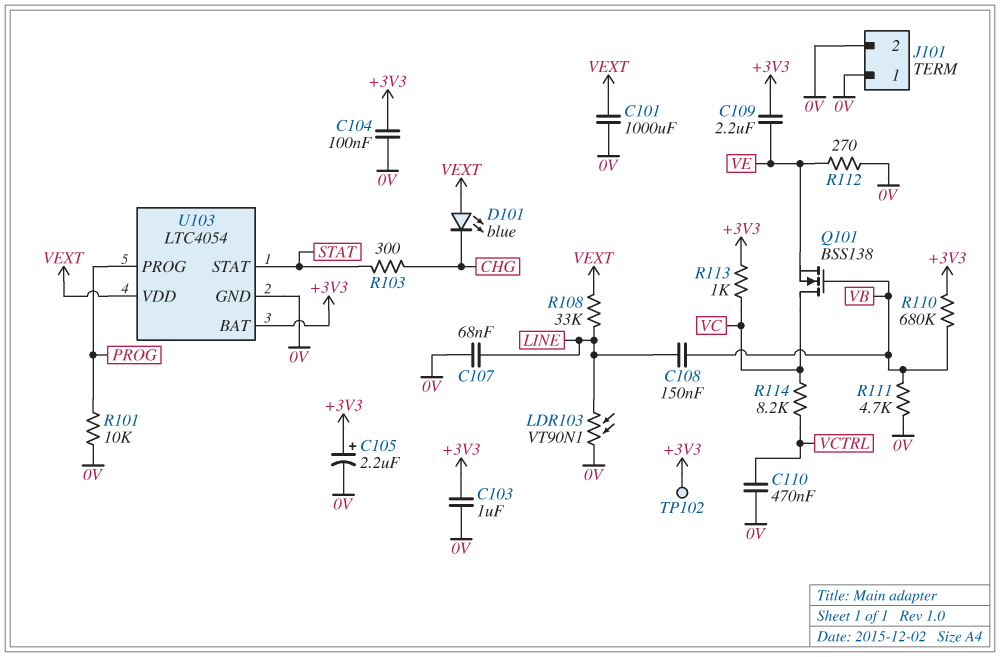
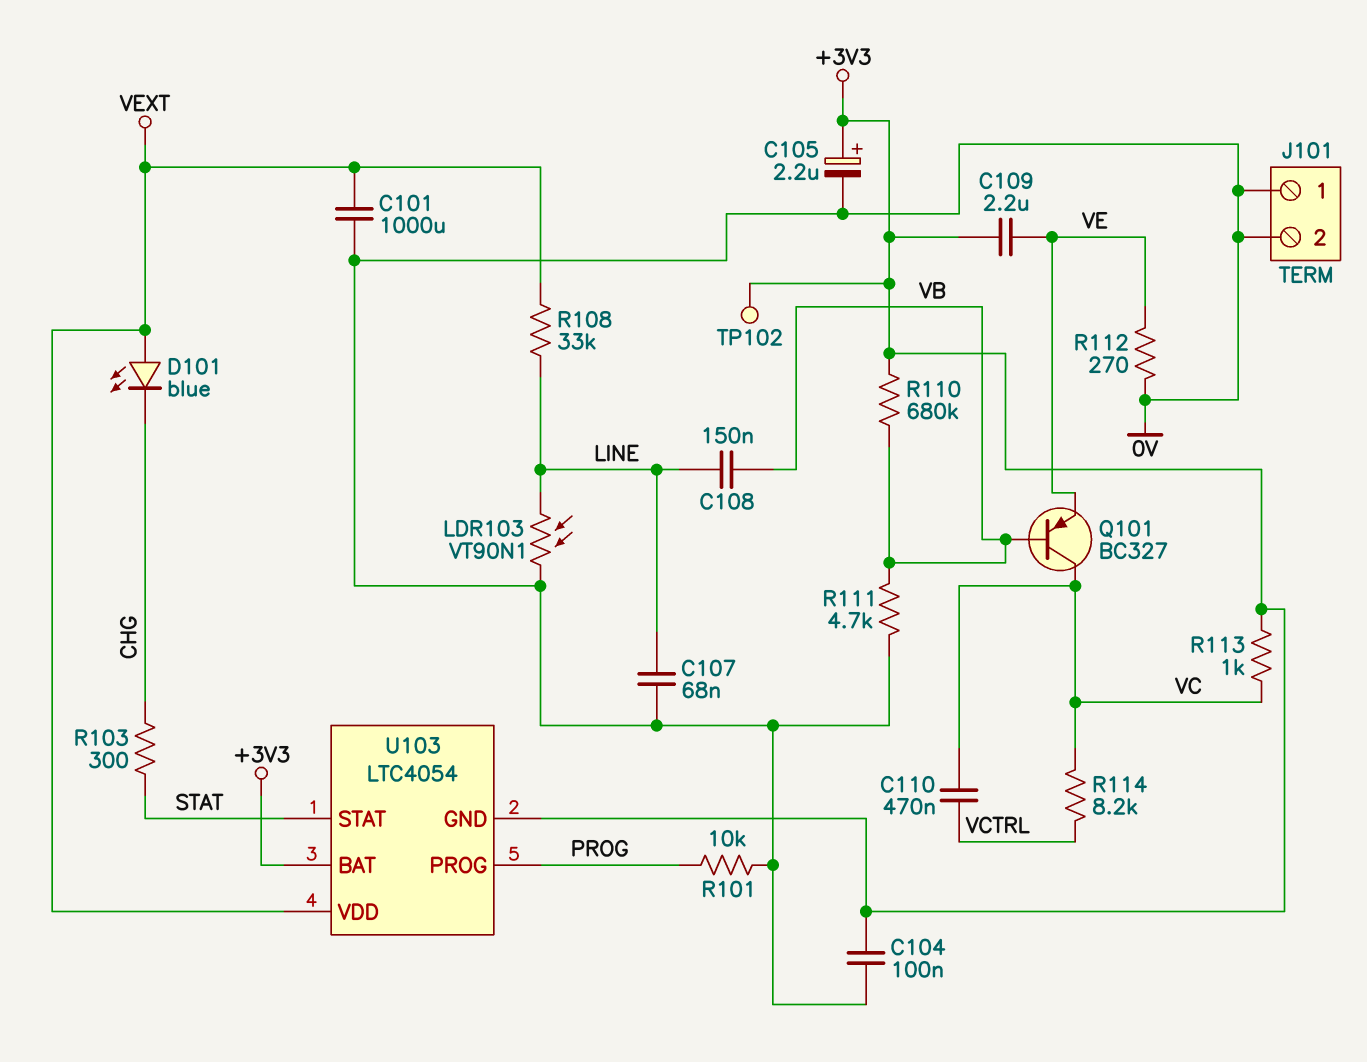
C103: 1uF (+3V3, 0V) -> none
C110: 470nF (0V, VCTRL) -> 470nF (VC, VCTRL)
Q101: NMOS BSS138 (G VB, D VC, S VE) -> PNP BC327 (B VB, C VC, E VE)
U103 pin GND: 0V -> +3V3

